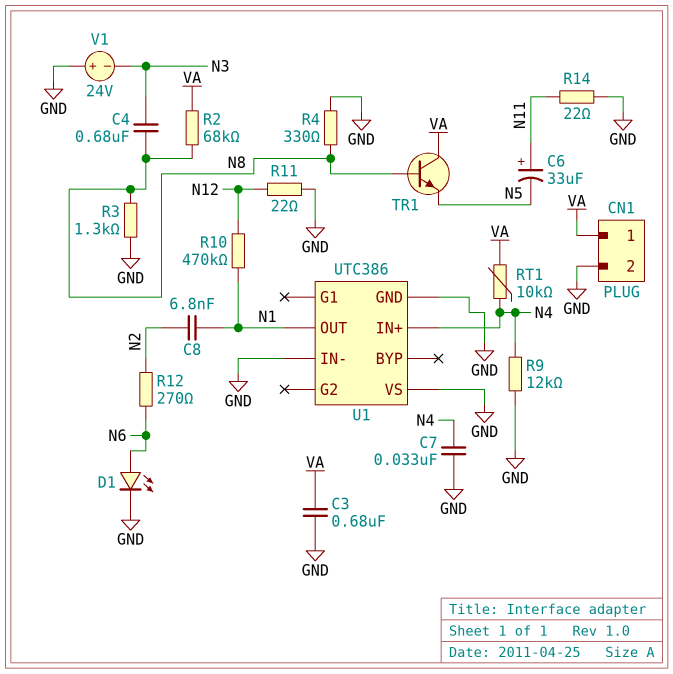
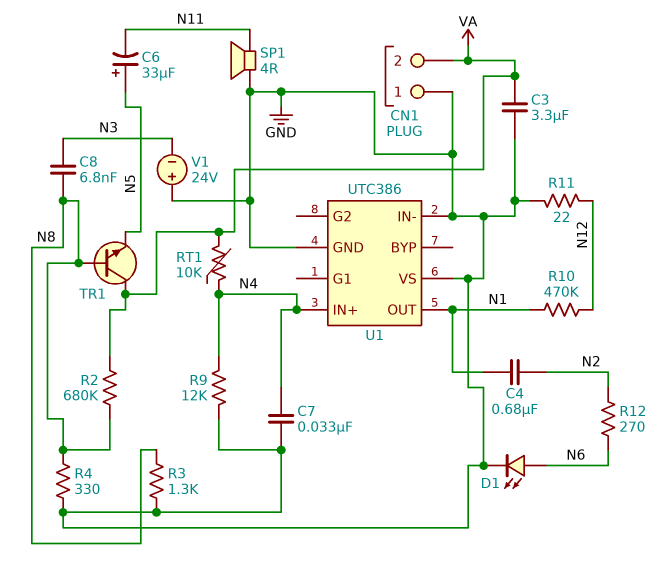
C3: 680nF (GND, VA) -> 3.3uF (GND, VA)
C4: 680nF (N3, N8) -> 680nF (N1, N2)
C6: 33uF (plus N11, minus N5) -> 33uF (plus N5, minus N11)
C8: 6.8nF (N1, N2) -> 6.8nF (N3, N8)
CN1 pin 1: VA -> GND
CN1 pin 2: GND -> VA
R2: 68k (N8, VA) -> 680k (N8, VA)
R14: 22 (GND, N11) -> none
SP1: none -> speaker 4R (GND, N11)

